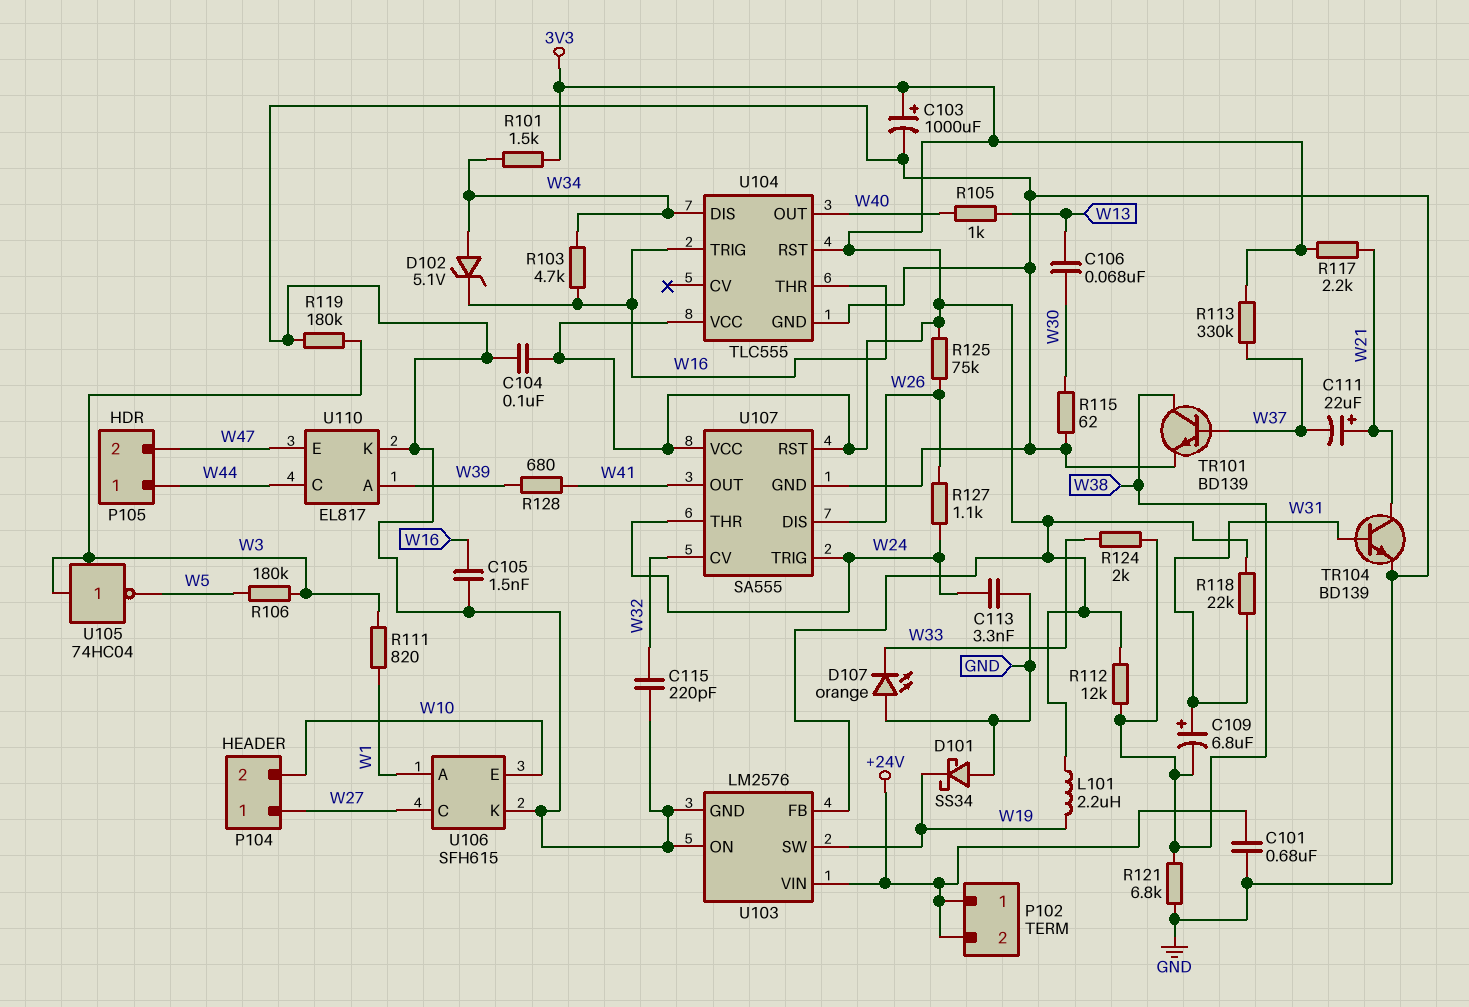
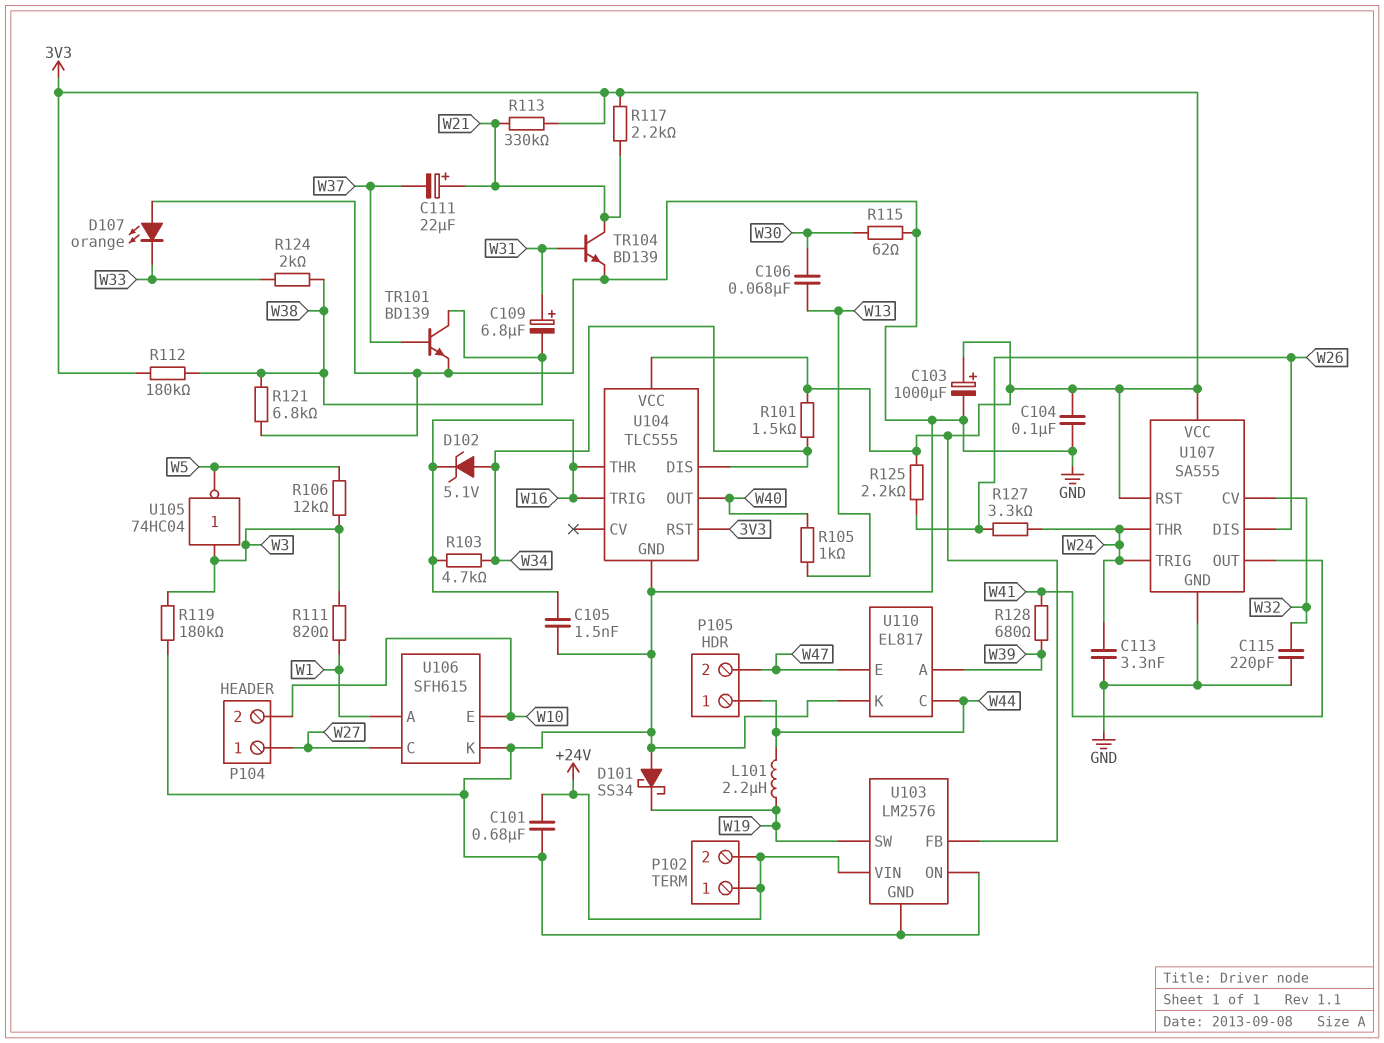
L101: 2.2uH (3V3, W19) -> 2.2uH (W19, W44)
R106: 180k (W3, W5) -> 12k (W3, W5)
R112: 12k (3V3, W38) -> 180k (3V3, W38)
R113: 330k (3V3, W37) -> 330k (3V3, W21)
R118: 22k (3V3, W31) -> none
R125: 75k (3V3, W26) -> 2.2k (3V3, W26)
R127: 1.1k (W24, W26) -> 3.3k (W24, W26)

